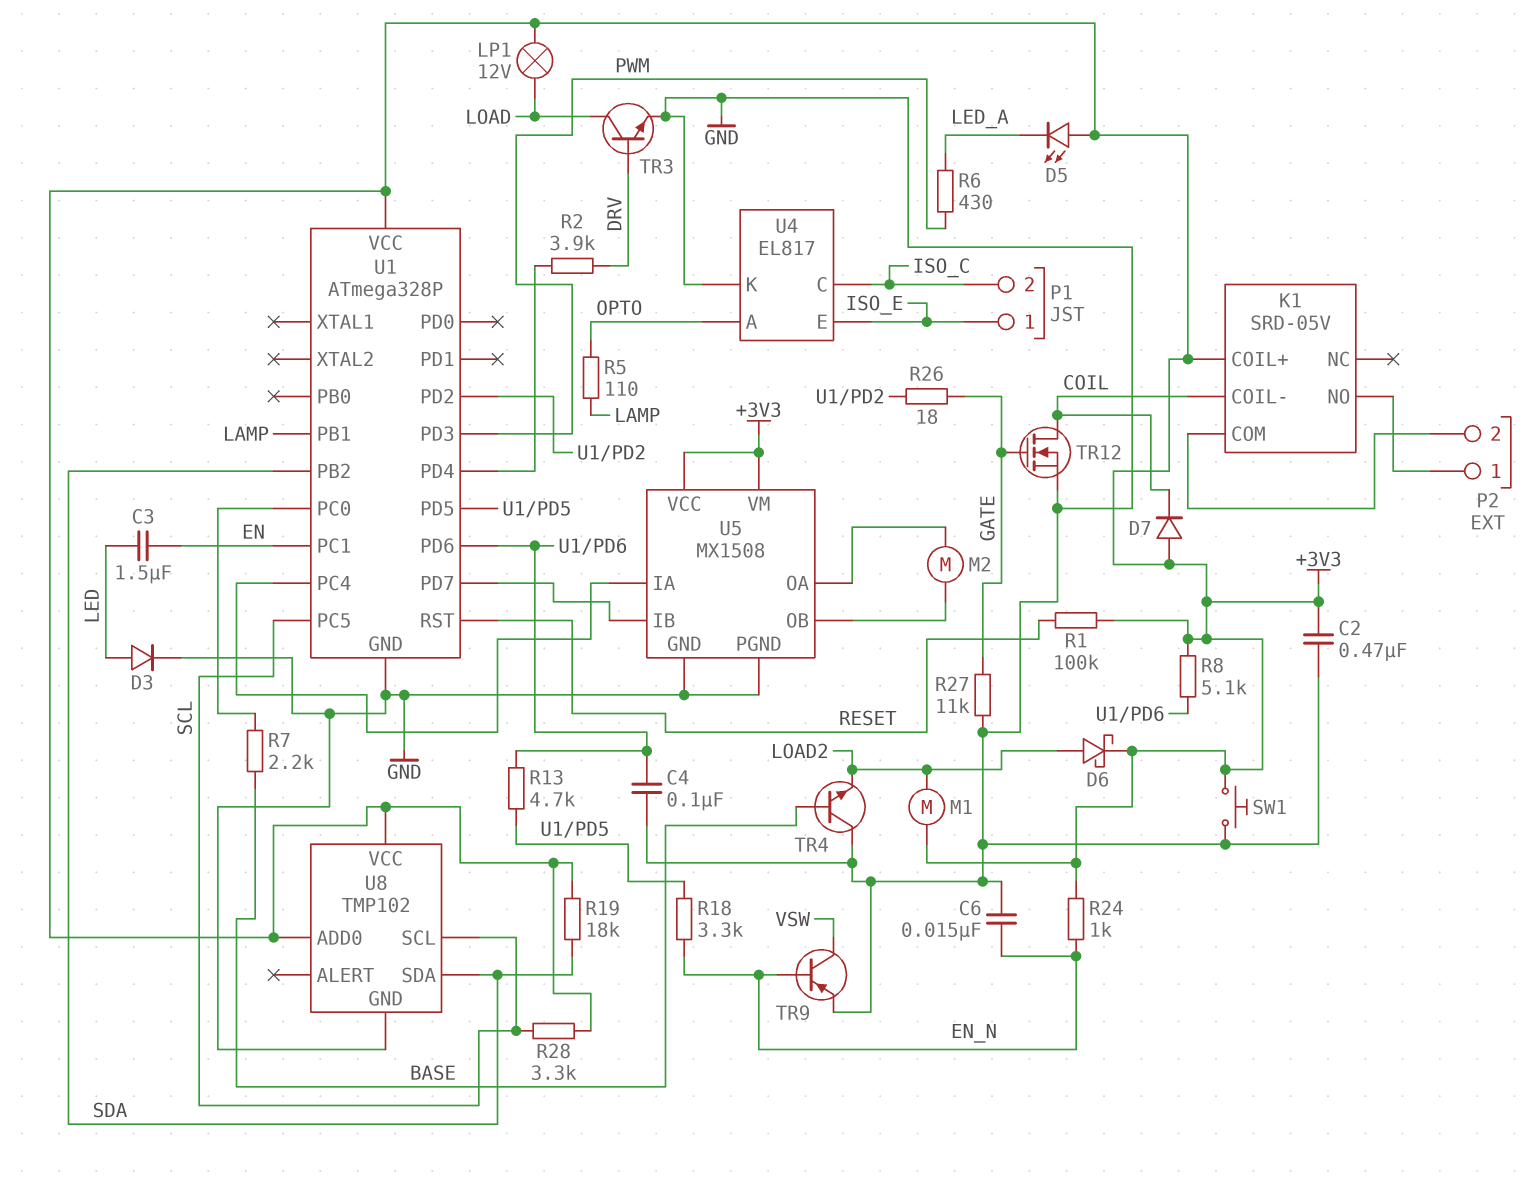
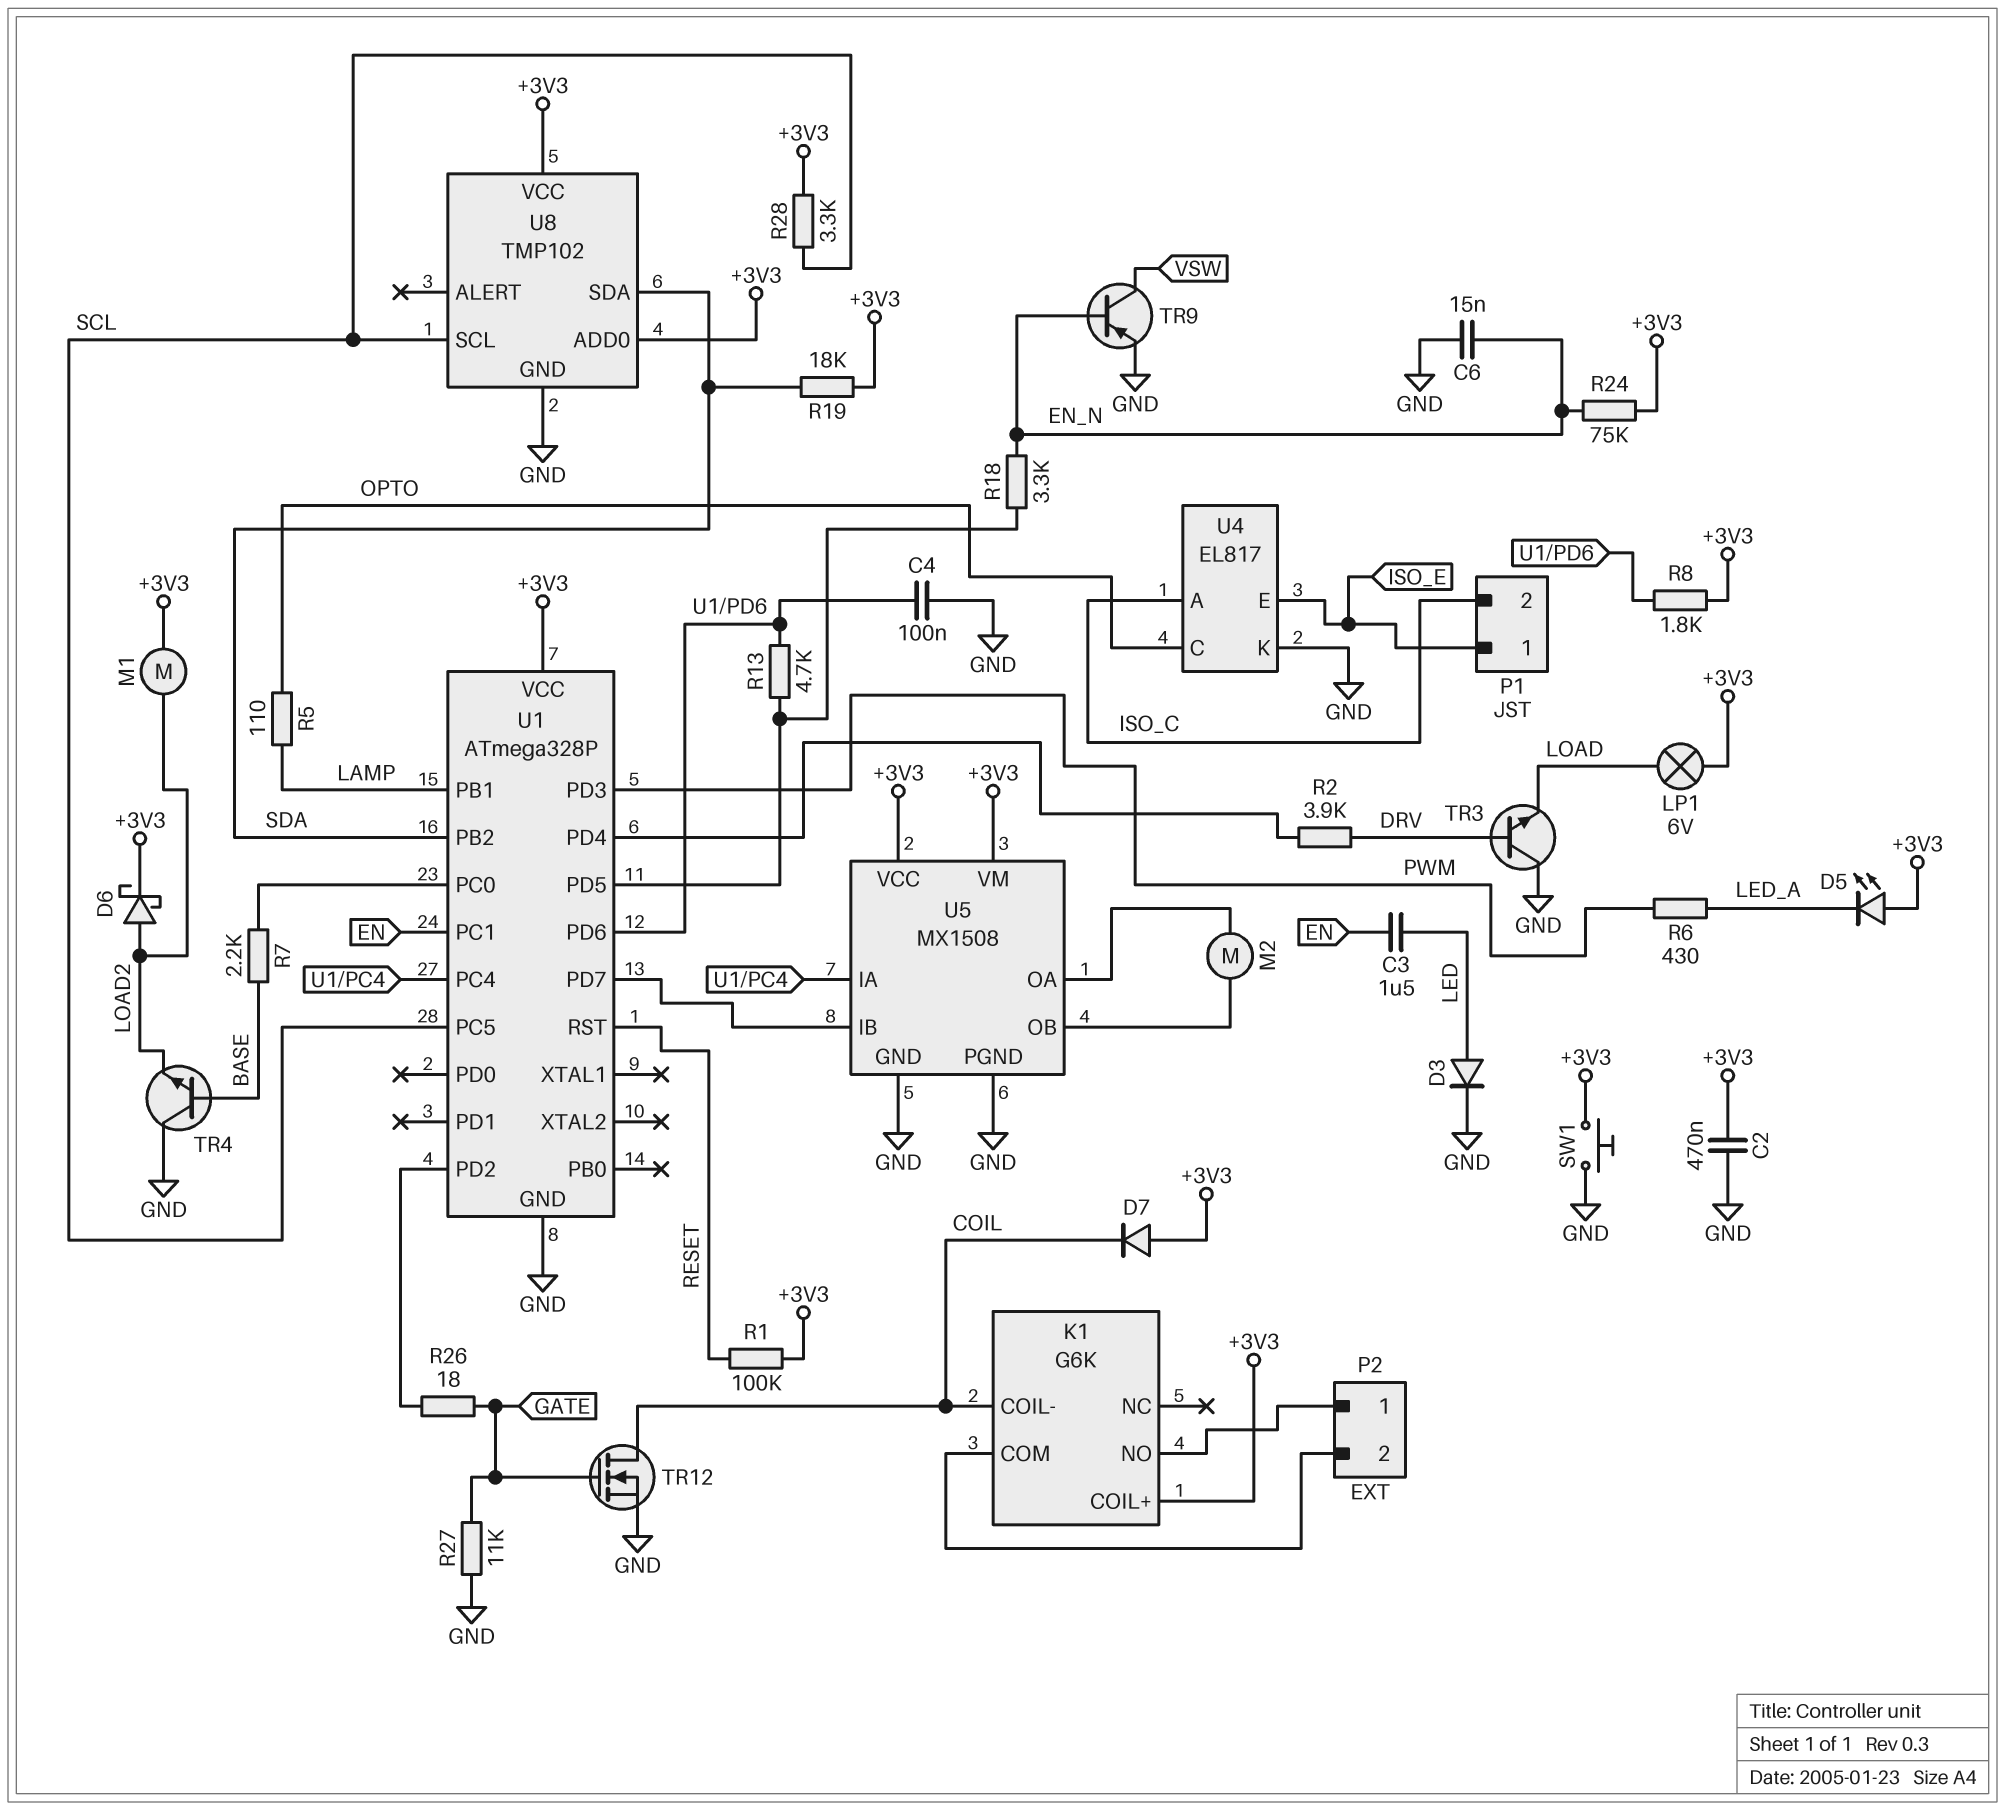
K1: SRD-05V -> G6K
LP1: lamp 12V (+3V3, LOAD) -> lamp 6V (+3V3, LOAD)
R8: 5.1k (+3V3, U1/PD6) -> 1.8k (+3V3, U1/PD6)
R24: 1k (+3V3, EN_N) -> 75k (+3V3, EN_N)
TR3: NPN (B DRV, C LOAD, E GND) -> NPN (B DRV, C GND, E LOAD)
U4 pin A: OPTO -> ISO_C
U4 pin C: ISO_C -> OPTO

